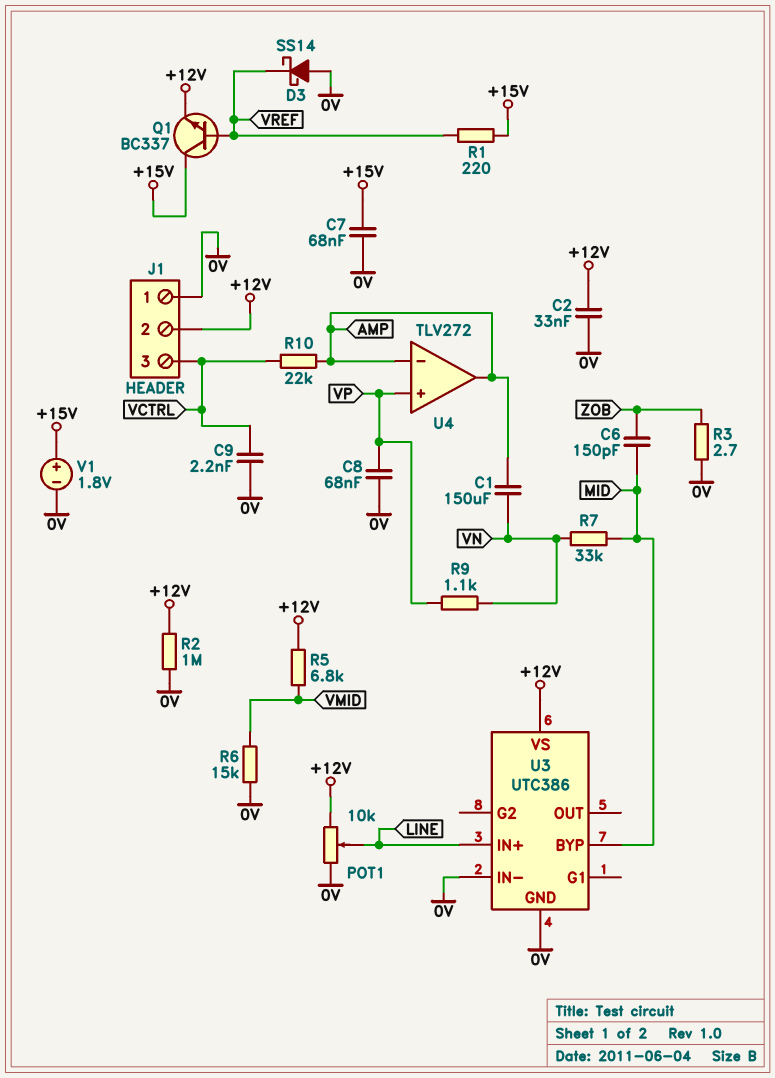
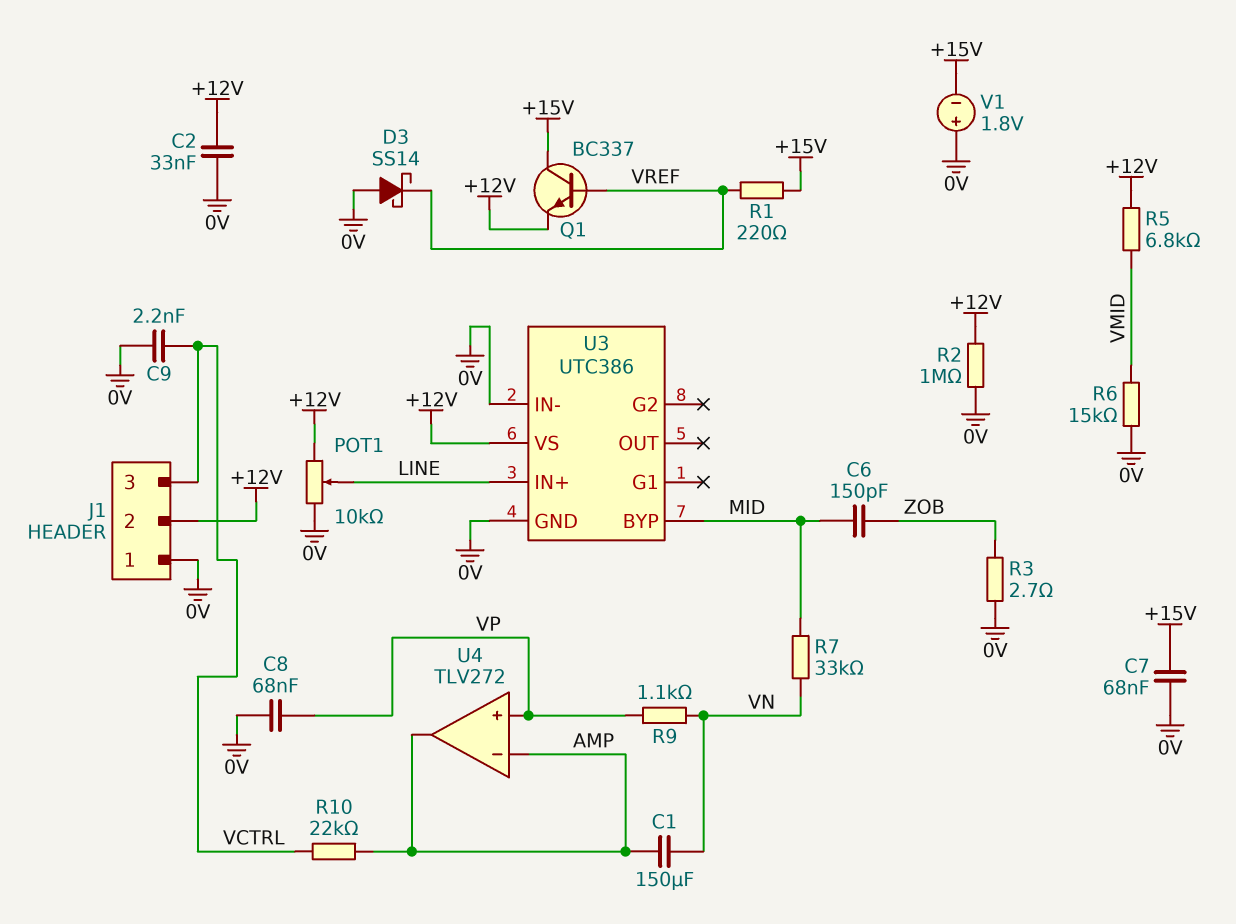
V1: 1.8V (plus +15V, minus 0V) -> 1.8V (plus 0V, minus +15V)

